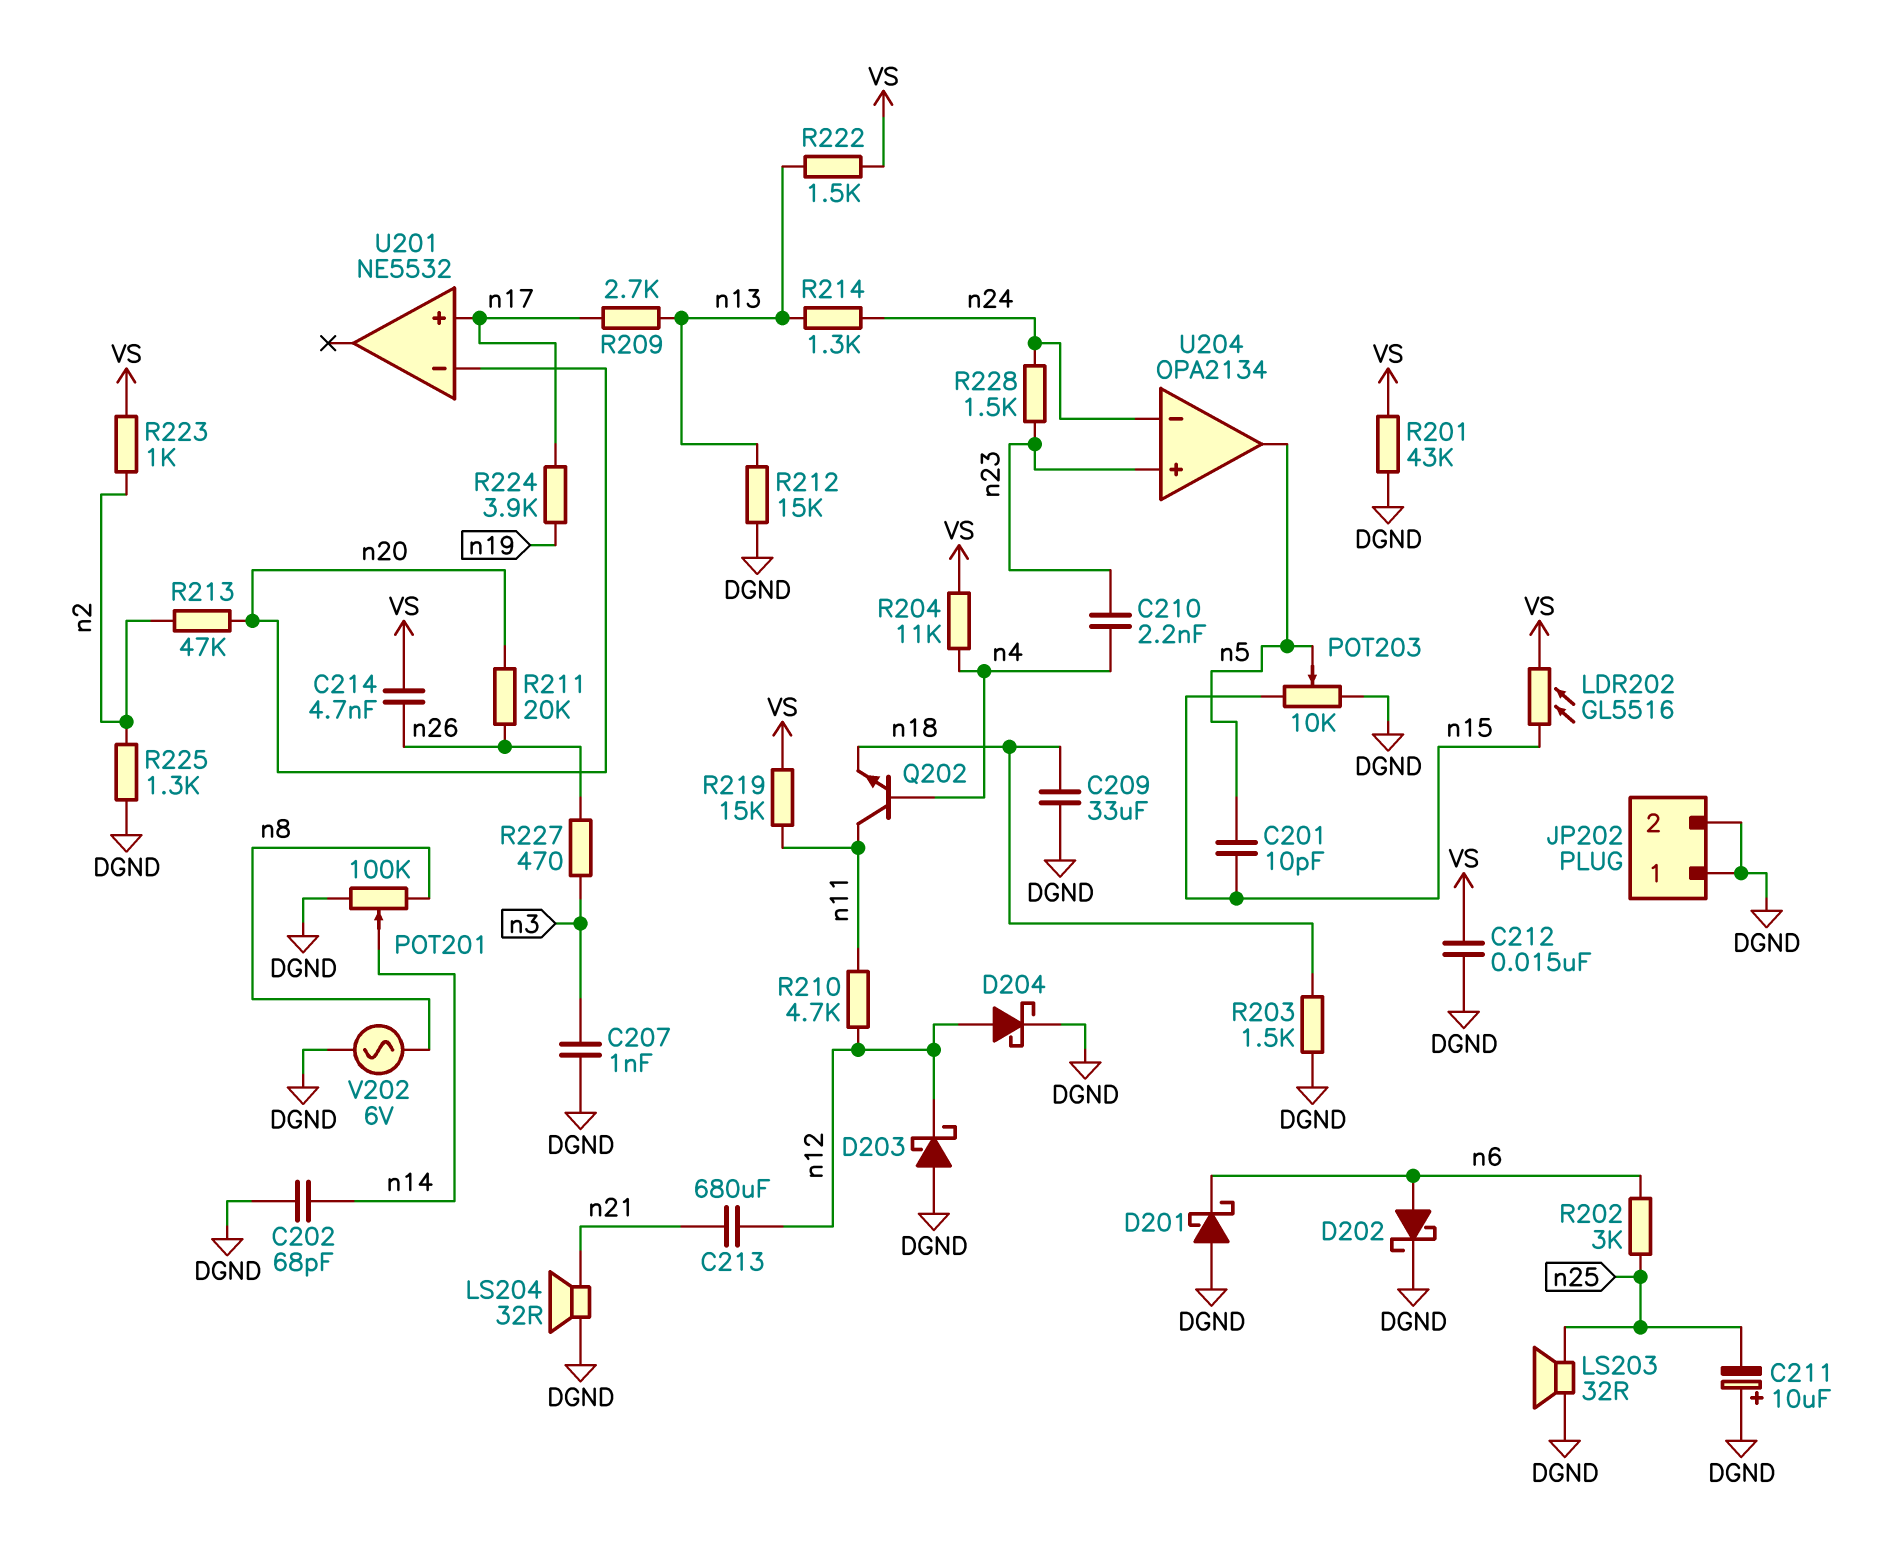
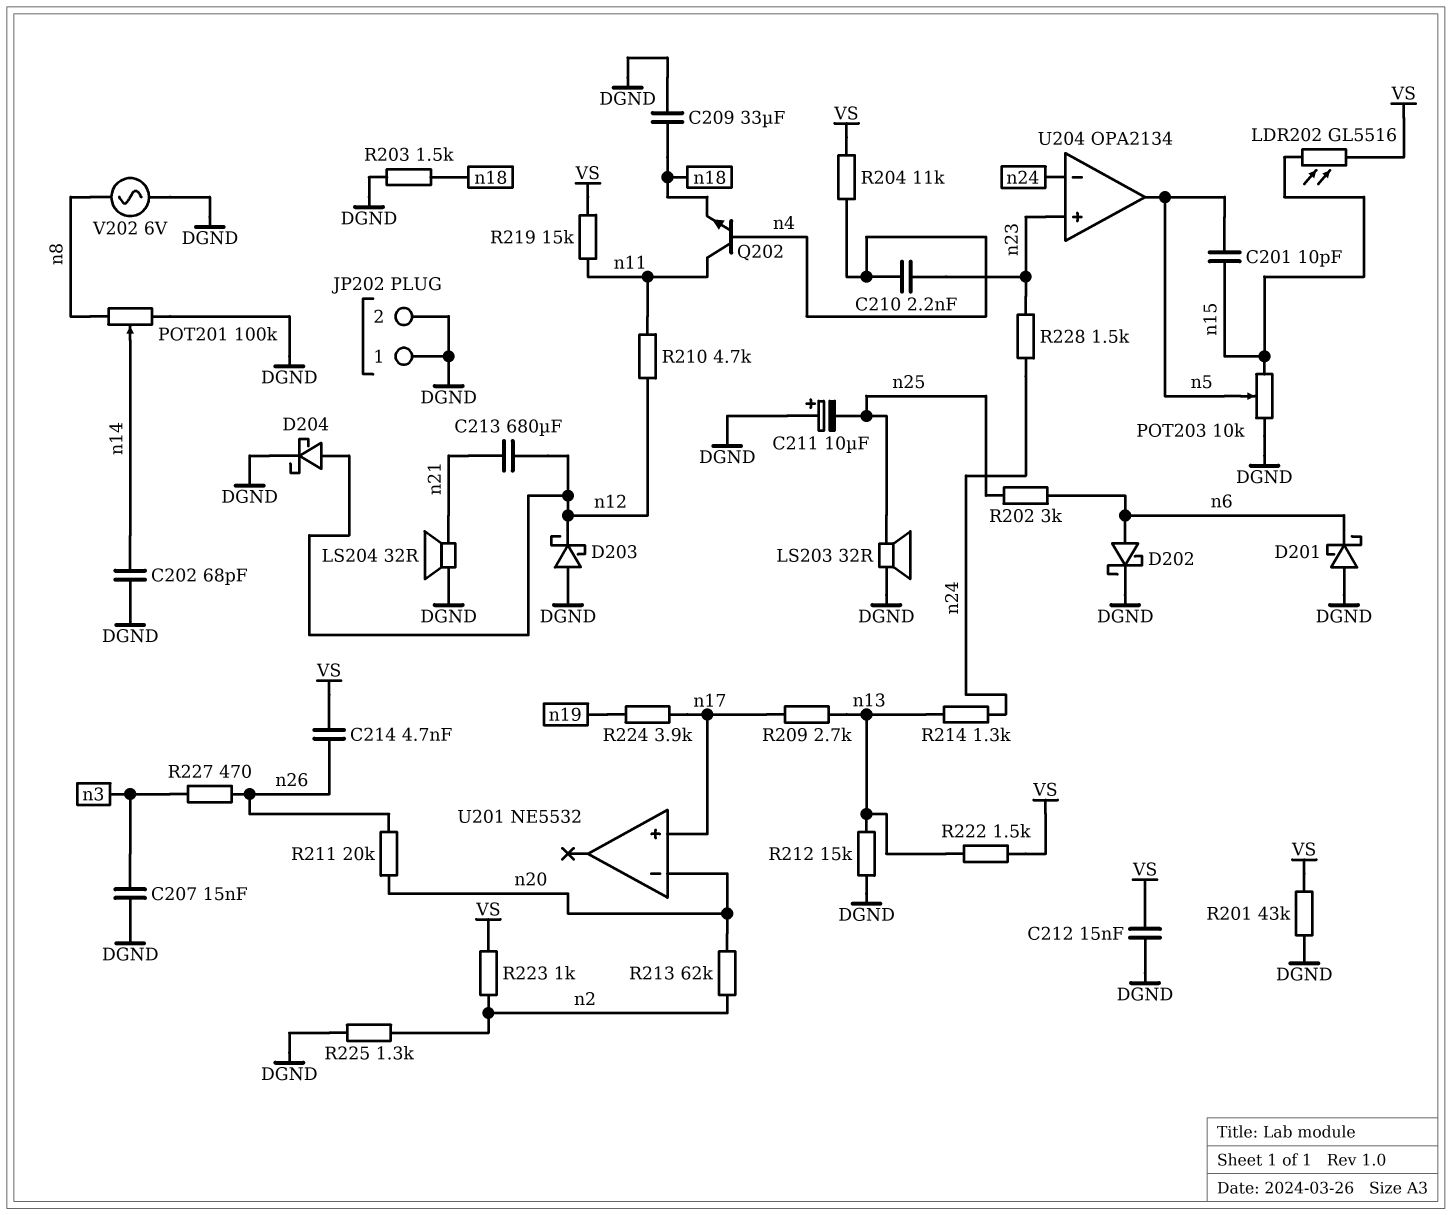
C207: 1nF (DGND, n3) -> 15nF (DGND, n3)
R213: 47k (n2, n20) -> 62k (n2, n20)

